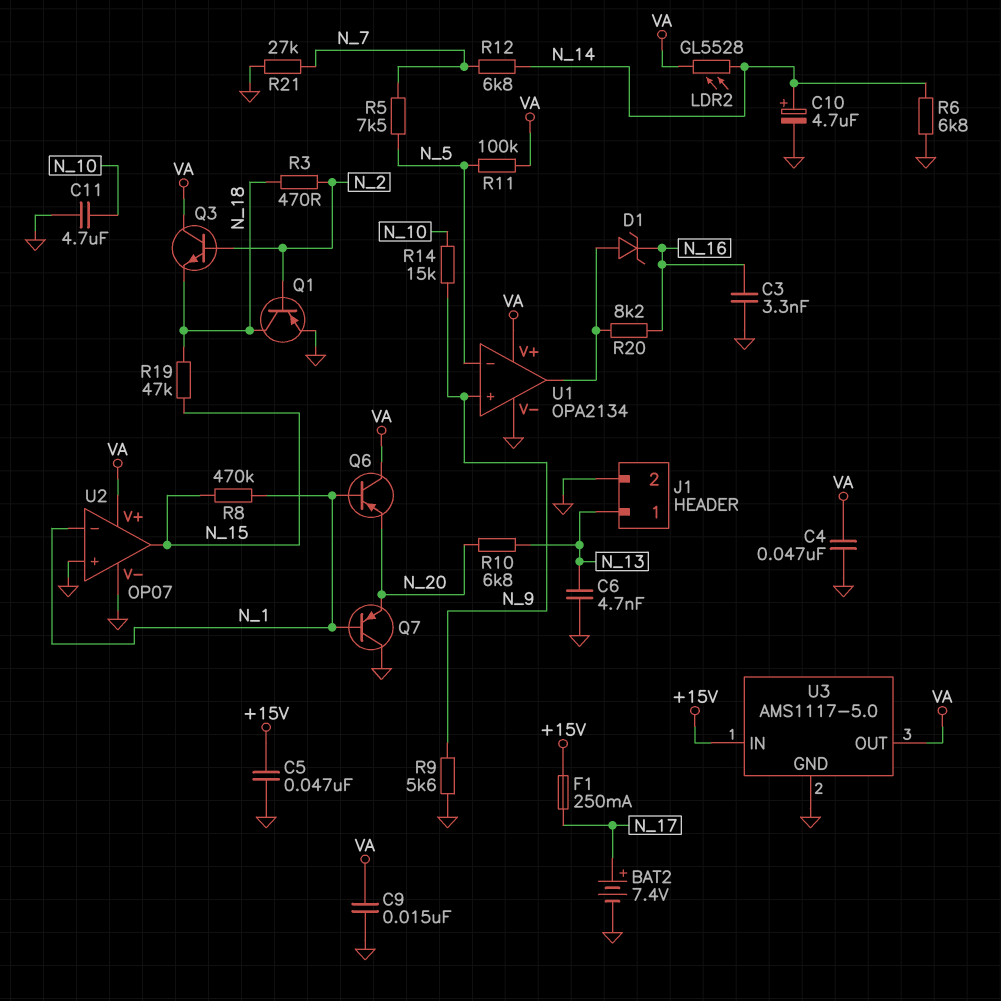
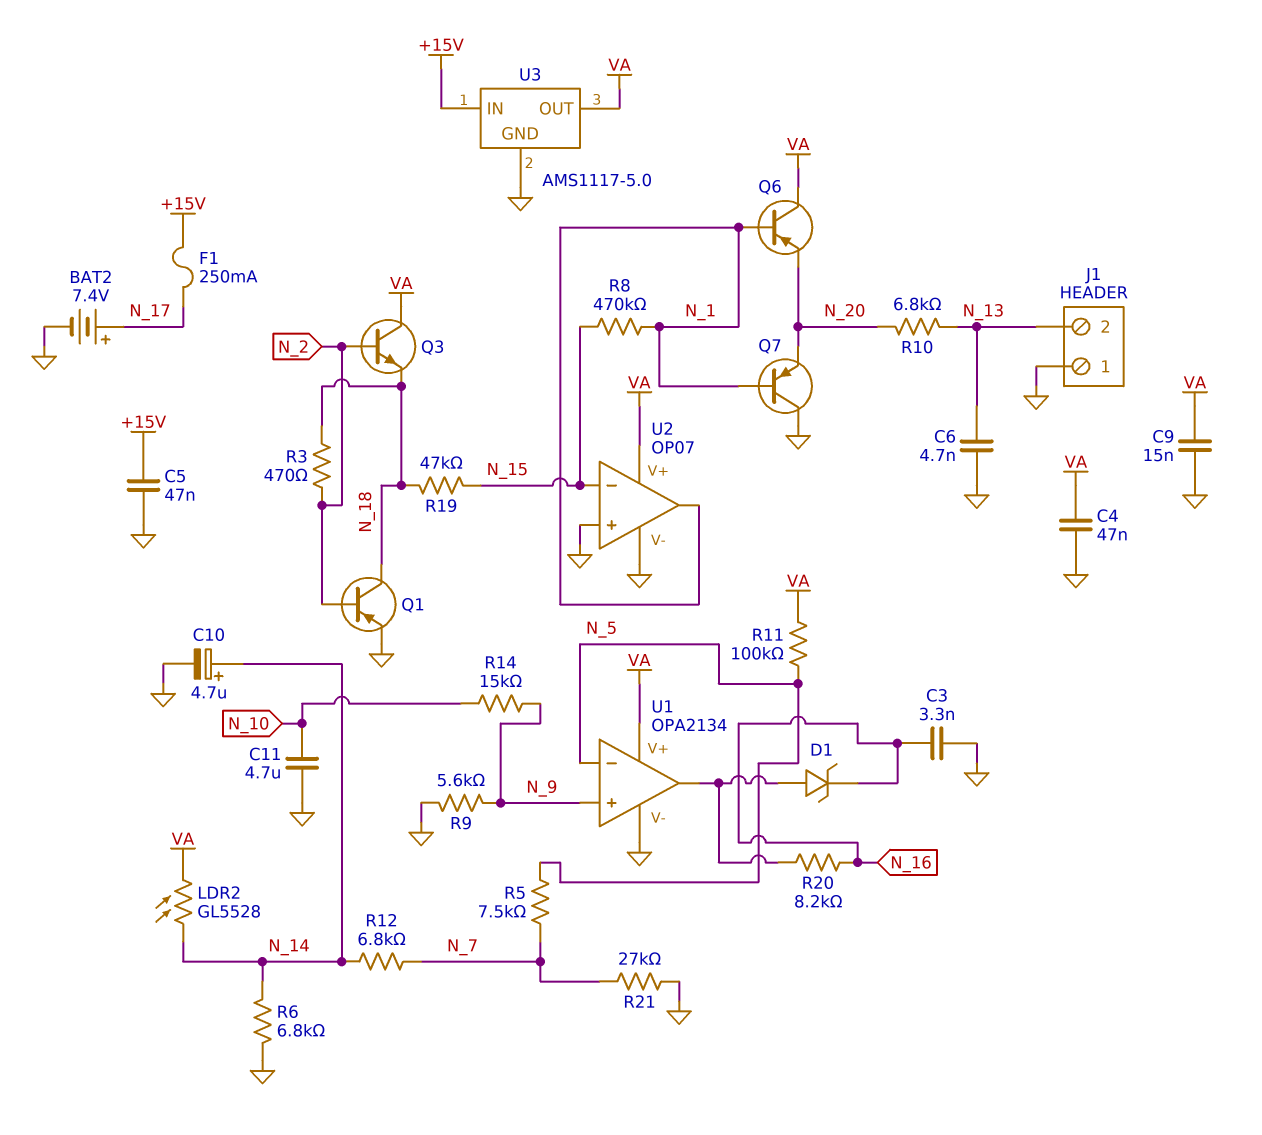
J1 pin 1: N_13 -> GND
J1 pin 2: GND -> N_13
U2 pin in-: N_1 -> N_15
U2 pin out: N_15 -> N_1

